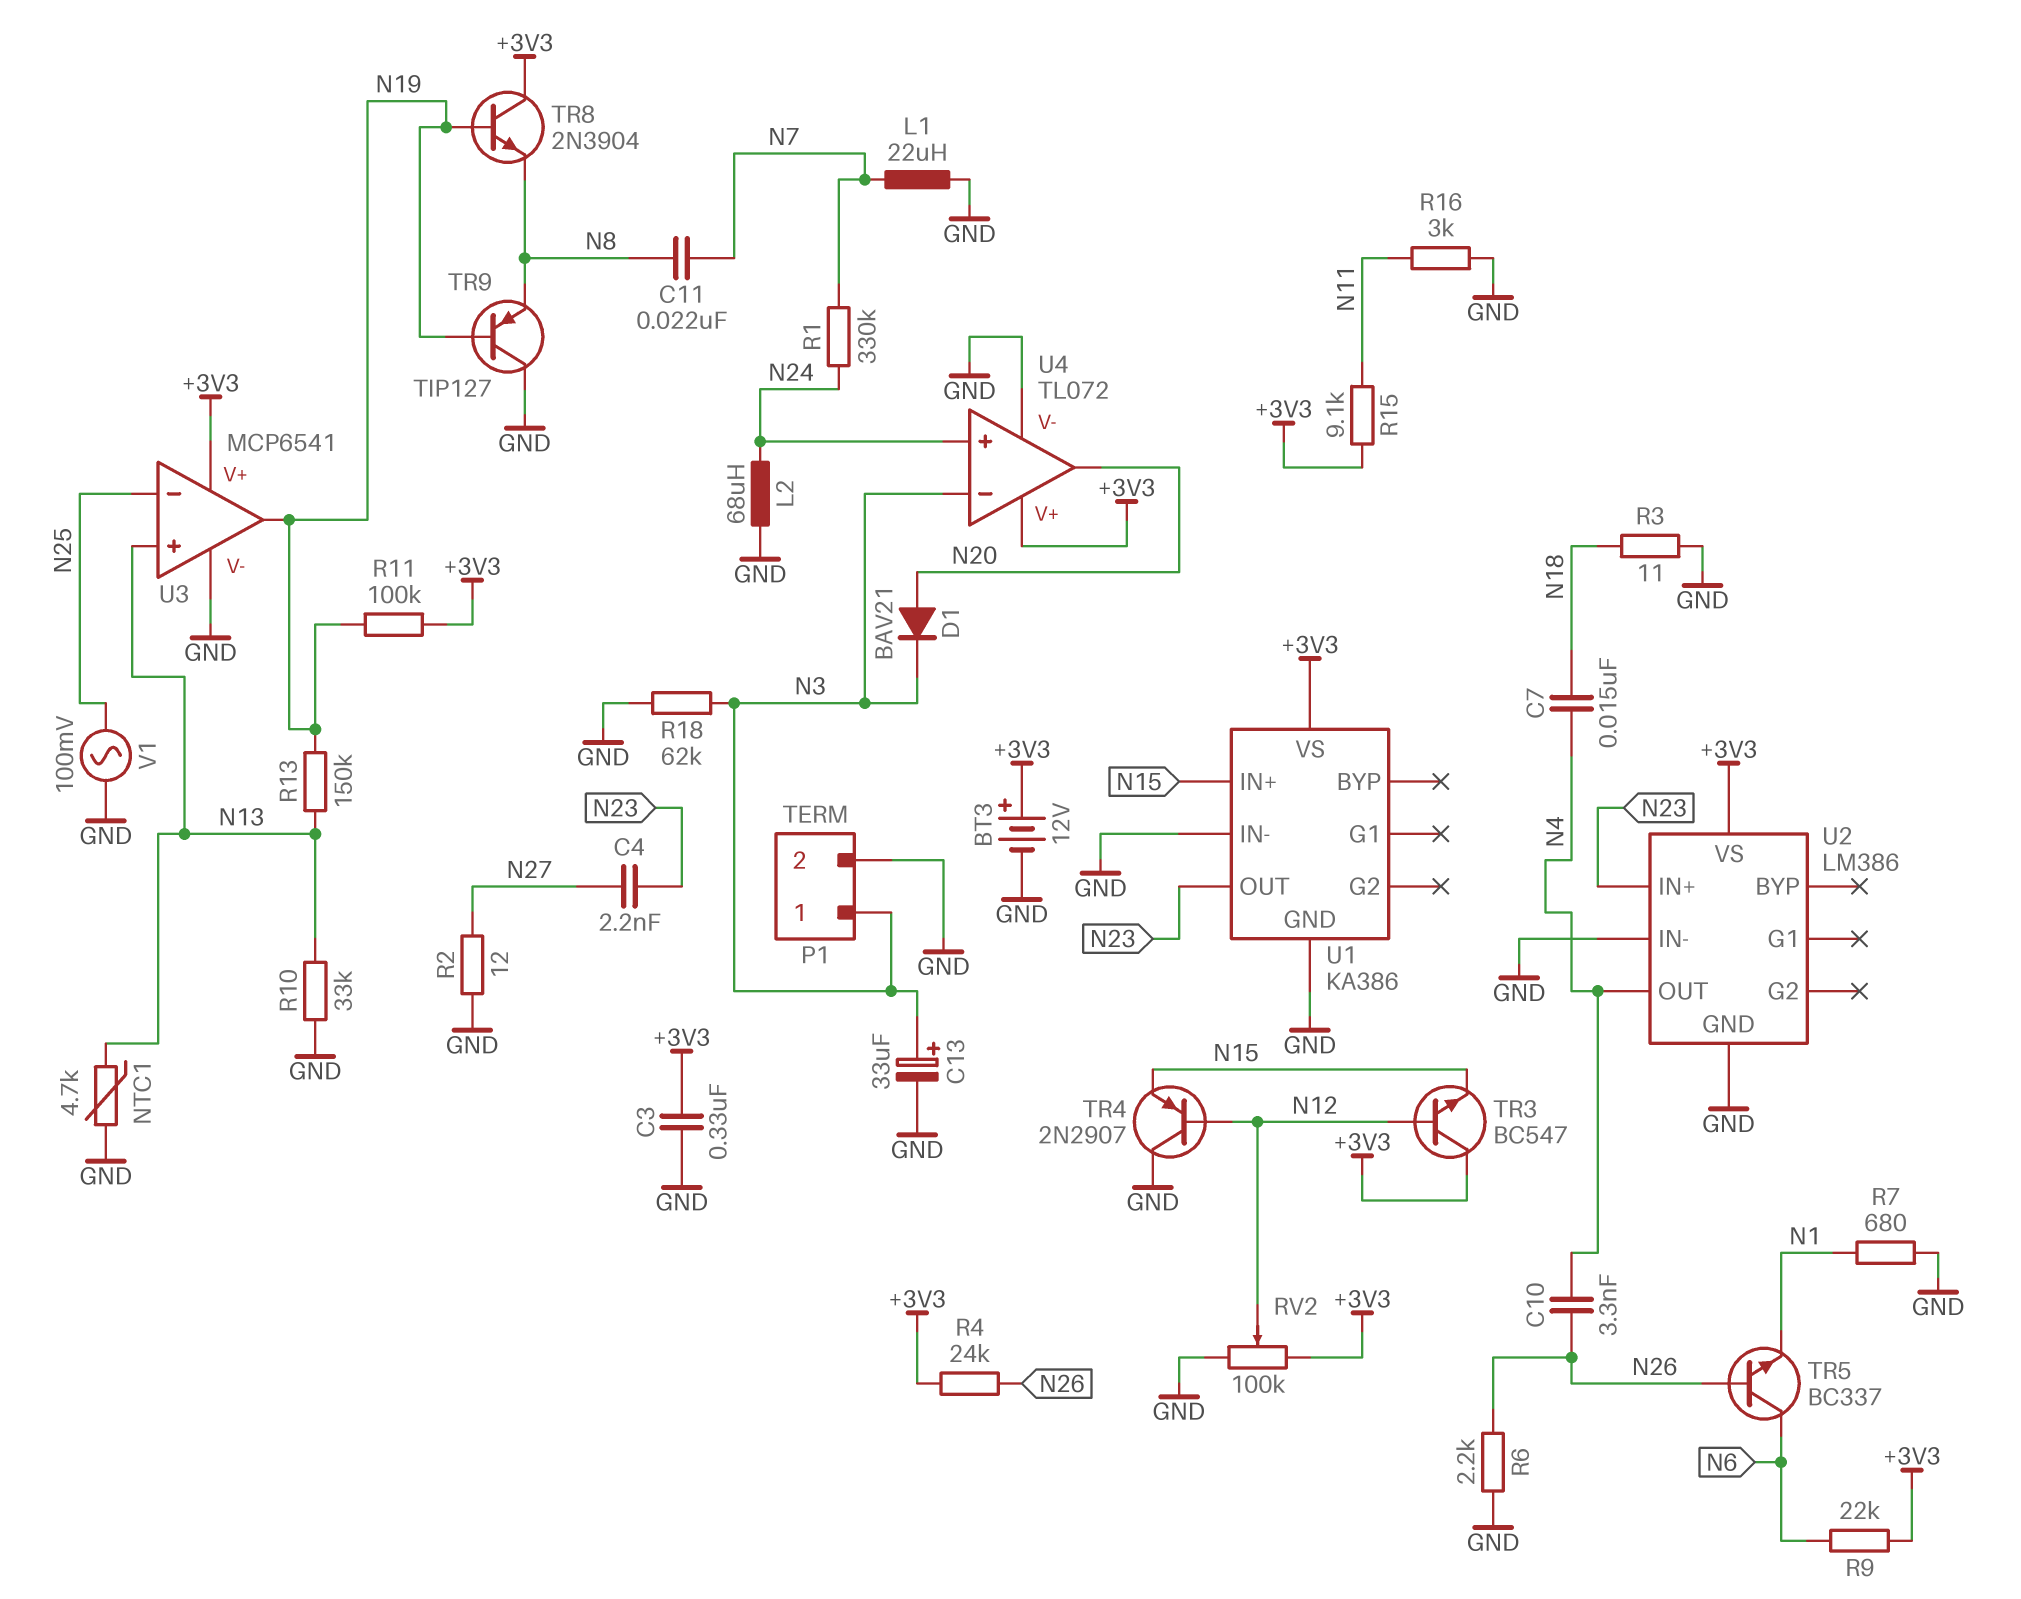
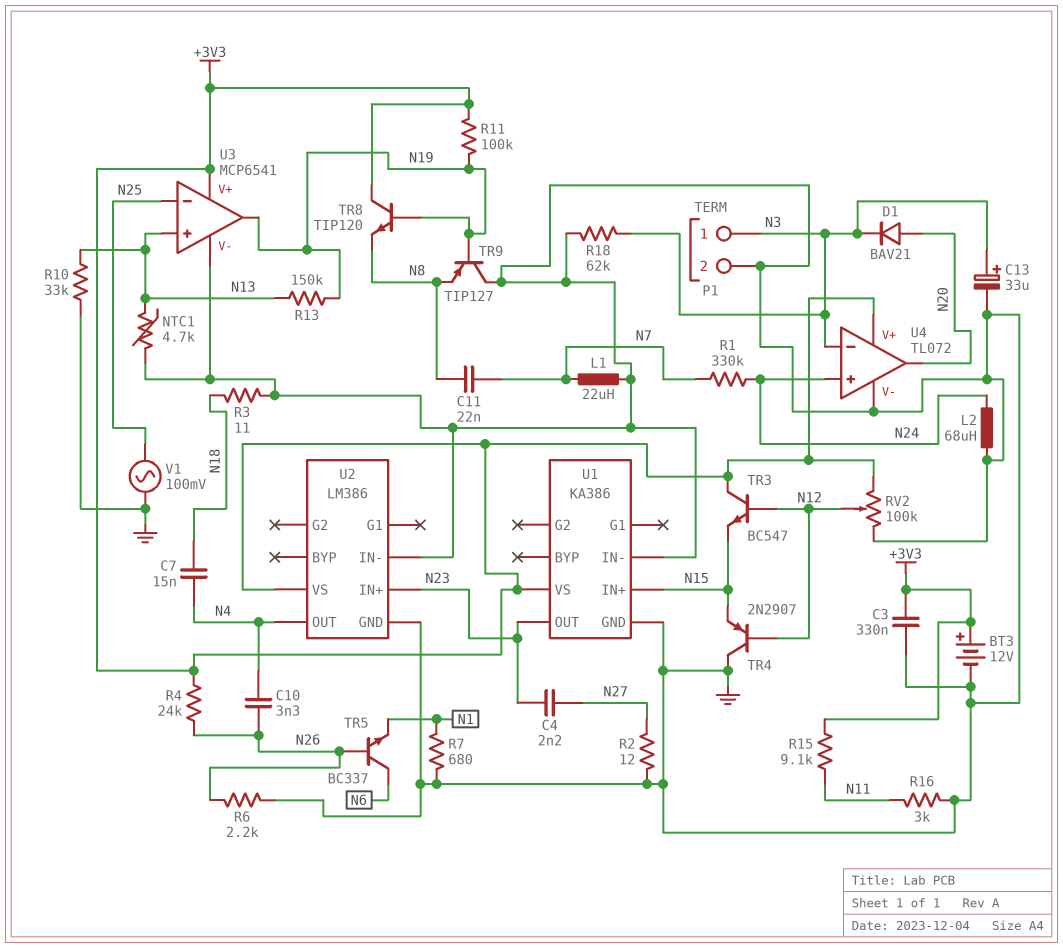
R9: 22k (+3V3, N6) -> none
TR8: NPN 2N3904 (B N19, C +3V3, E N8) -> NPN TIP120 (B N19, C +3V3, E N8)

